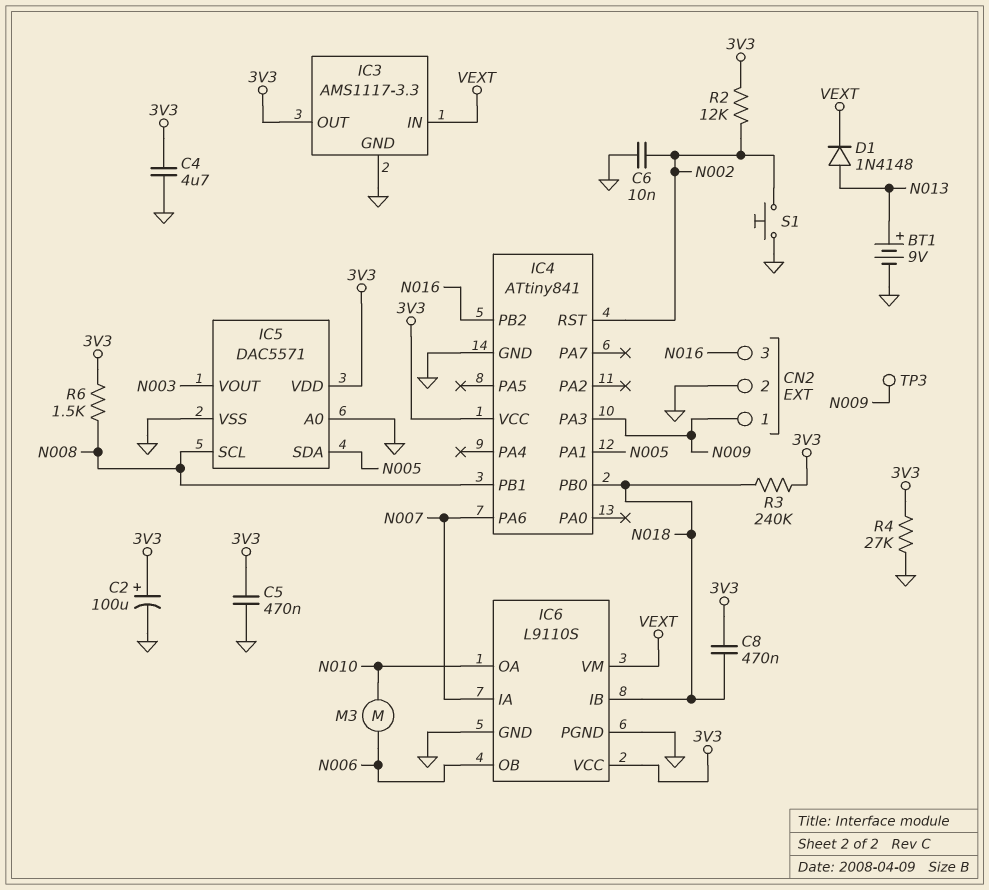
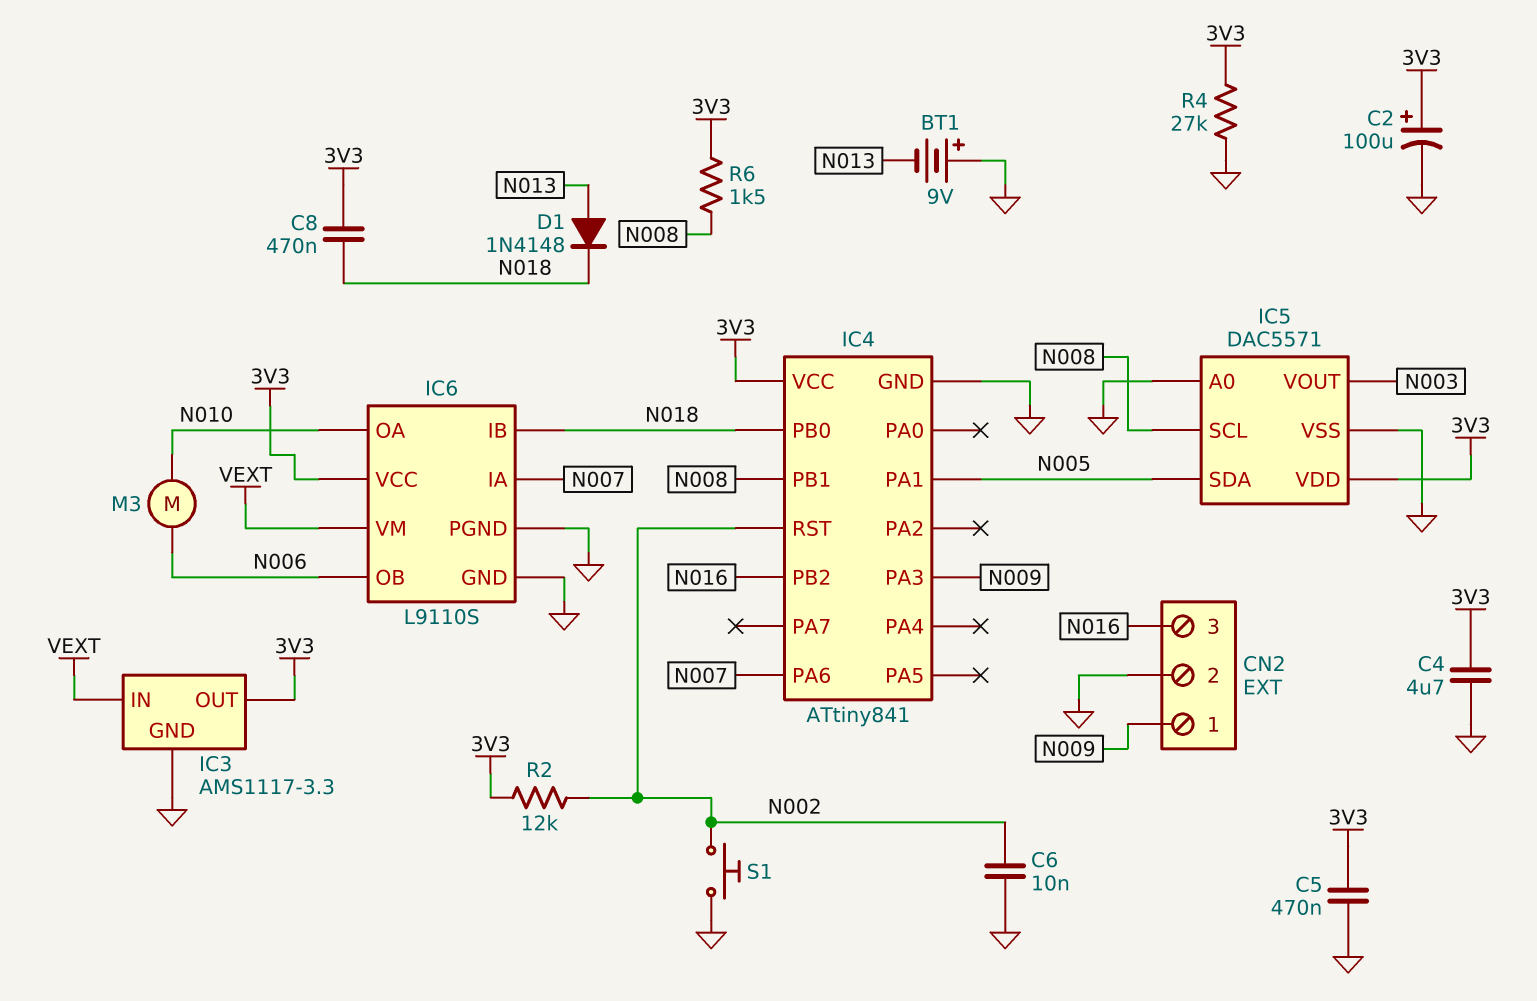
BT1: 9V (plus N013, minus GND) -> 9V (plus GND, minus N013)
D1: diode 1N4148 (A N013, K VEXT) -> diode 1N4148 (A N013, K N018)
R3: 240k (3V3, N018) -> none
TP3: test point (N009) -> none

